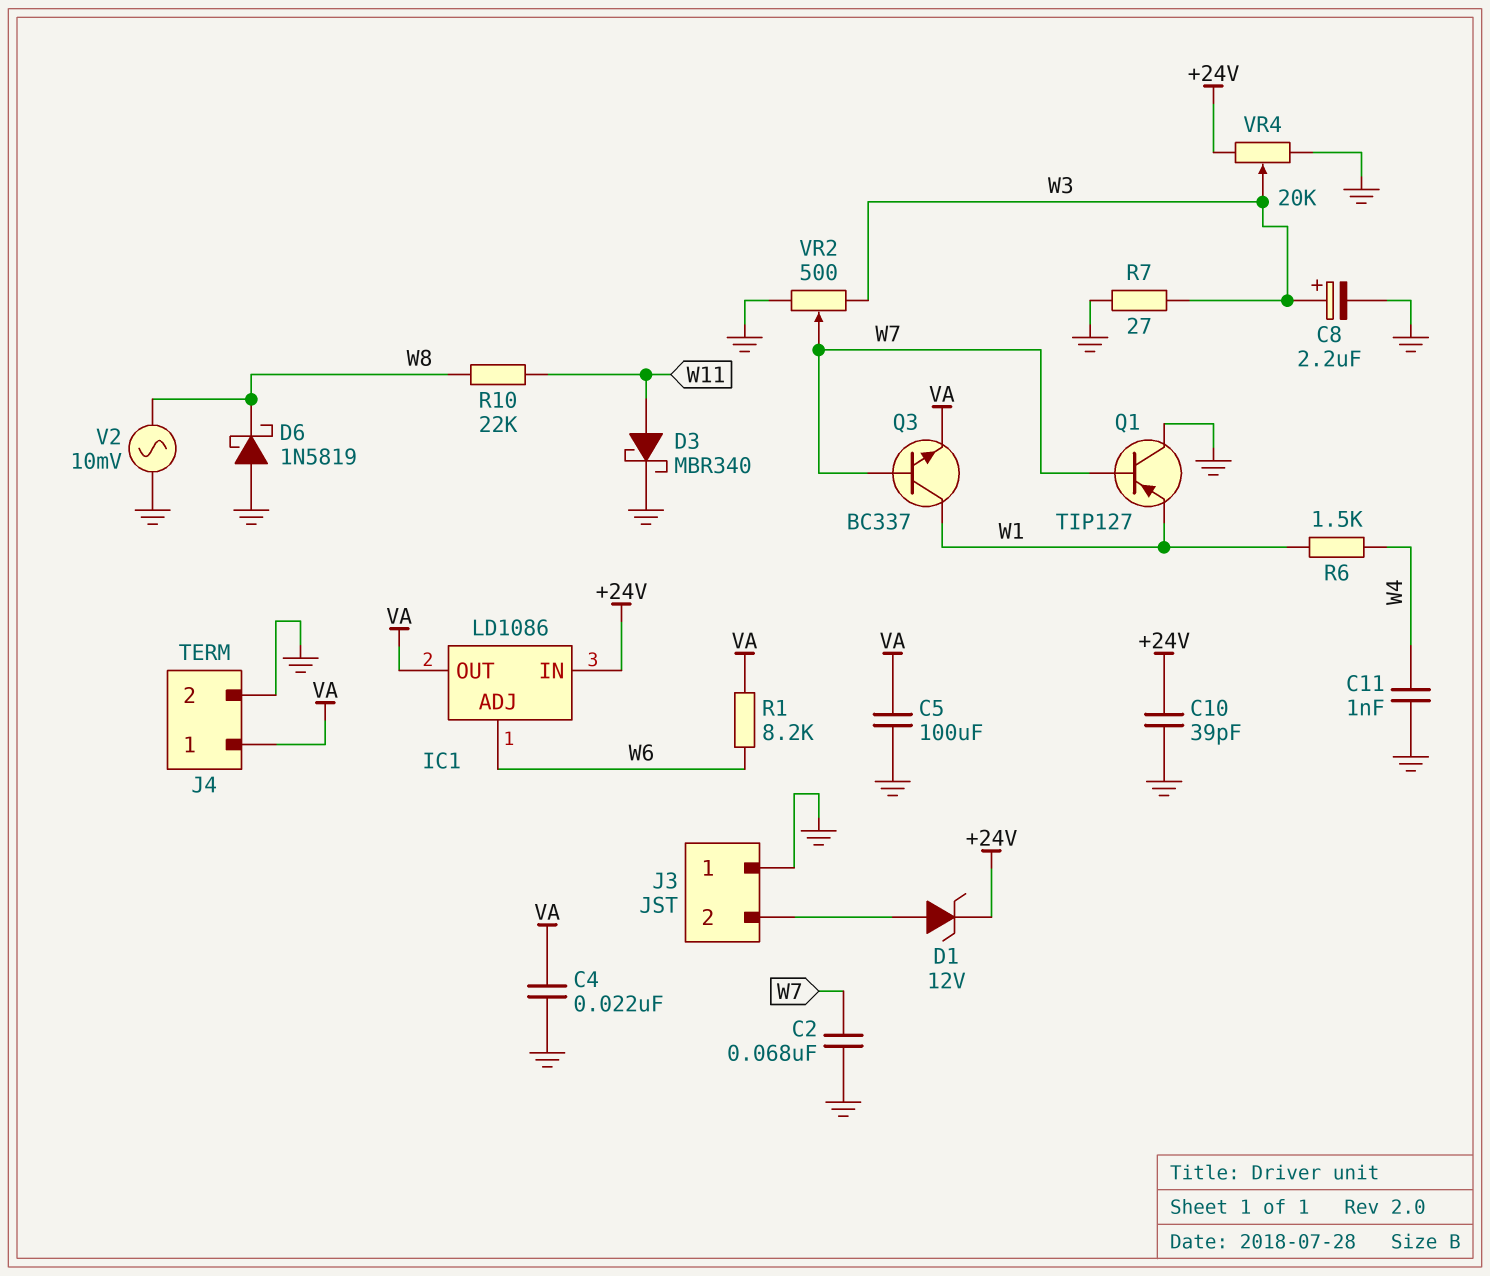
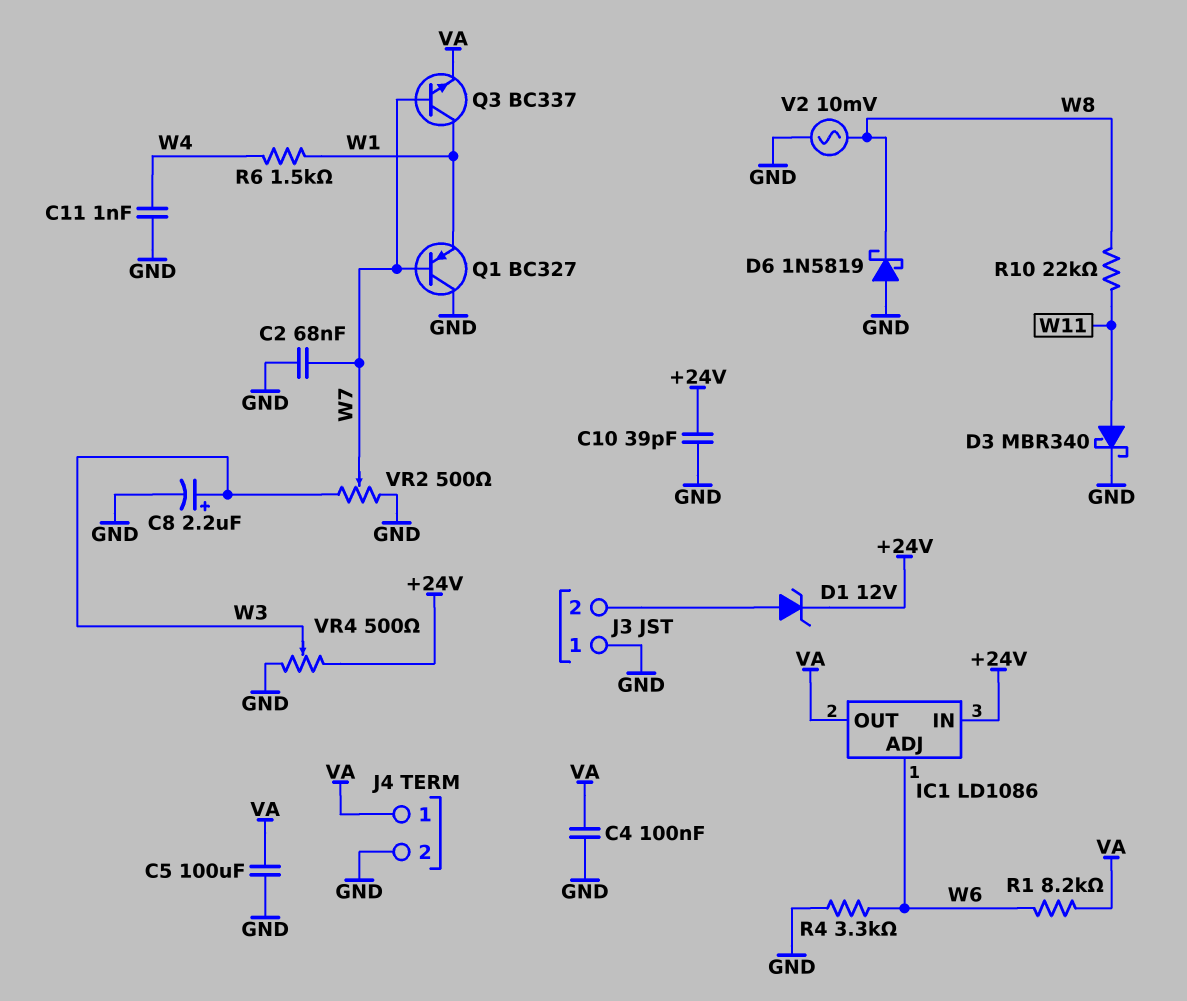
C4: 22nF (GND, VA) -> 100nF (GND, VA)
Q1: PNP TIP127 (B W7, C GND, E W1) -> PNP BC327 (B W7, C GND, E W1)
R4: none -> 3.3k (GND, W6)
R7: 27 (GND, W3) -> none
VR4: 20k (+24V, GND, wiper W3) -> 500 (+24V, GND, wiper W3)

